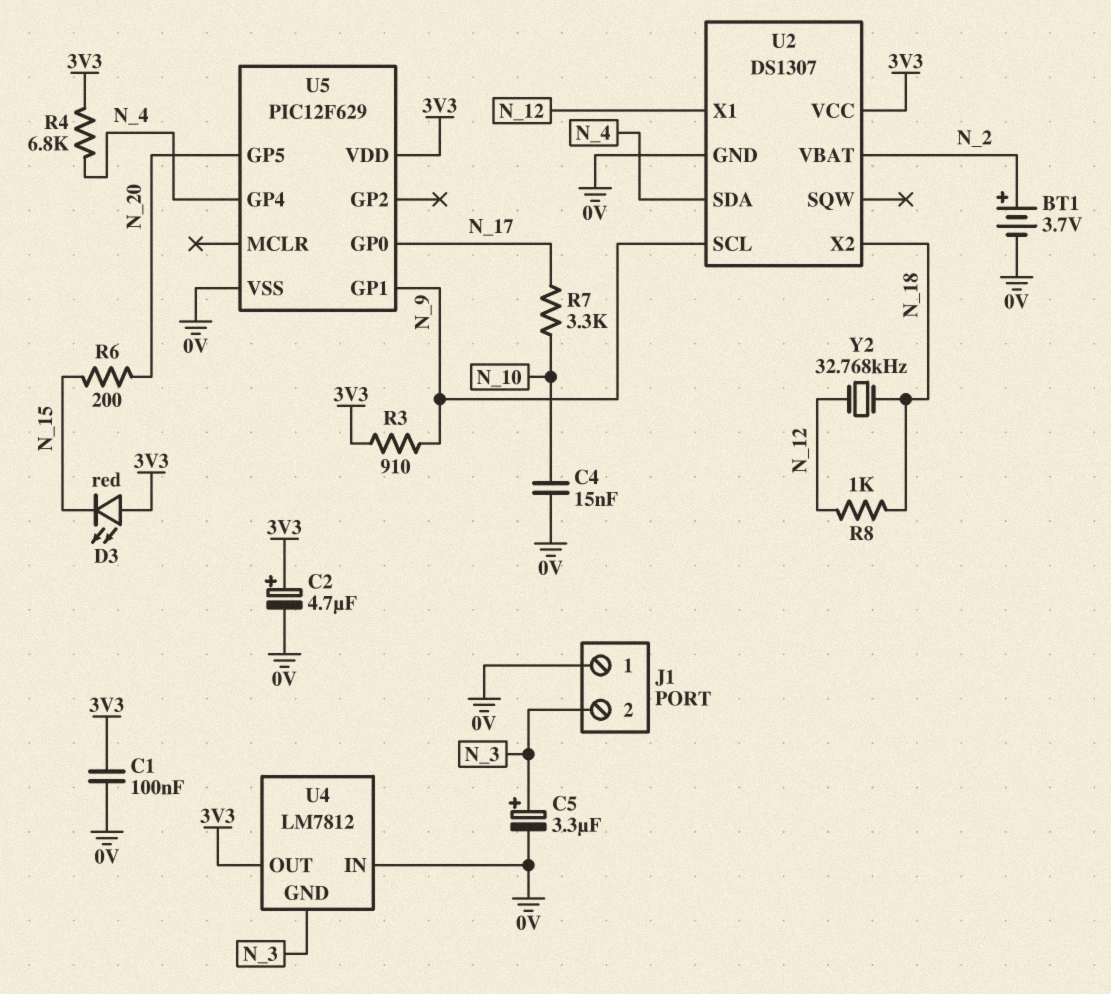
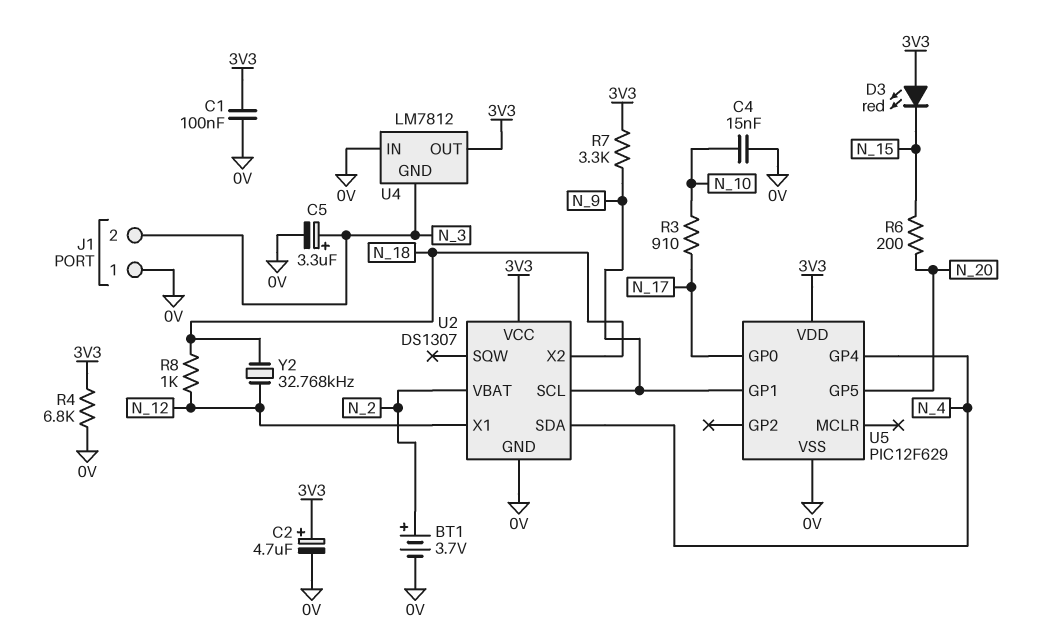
R3: 910 (3V3, N_9) -> 910 (N_10, N_17)
R4: 6.8k (3V3, N_4) -> 6.8k (0V, 3V3)
R7: 3.3k (N_10, N_17) -> 3.3k (3V3, N_9)

